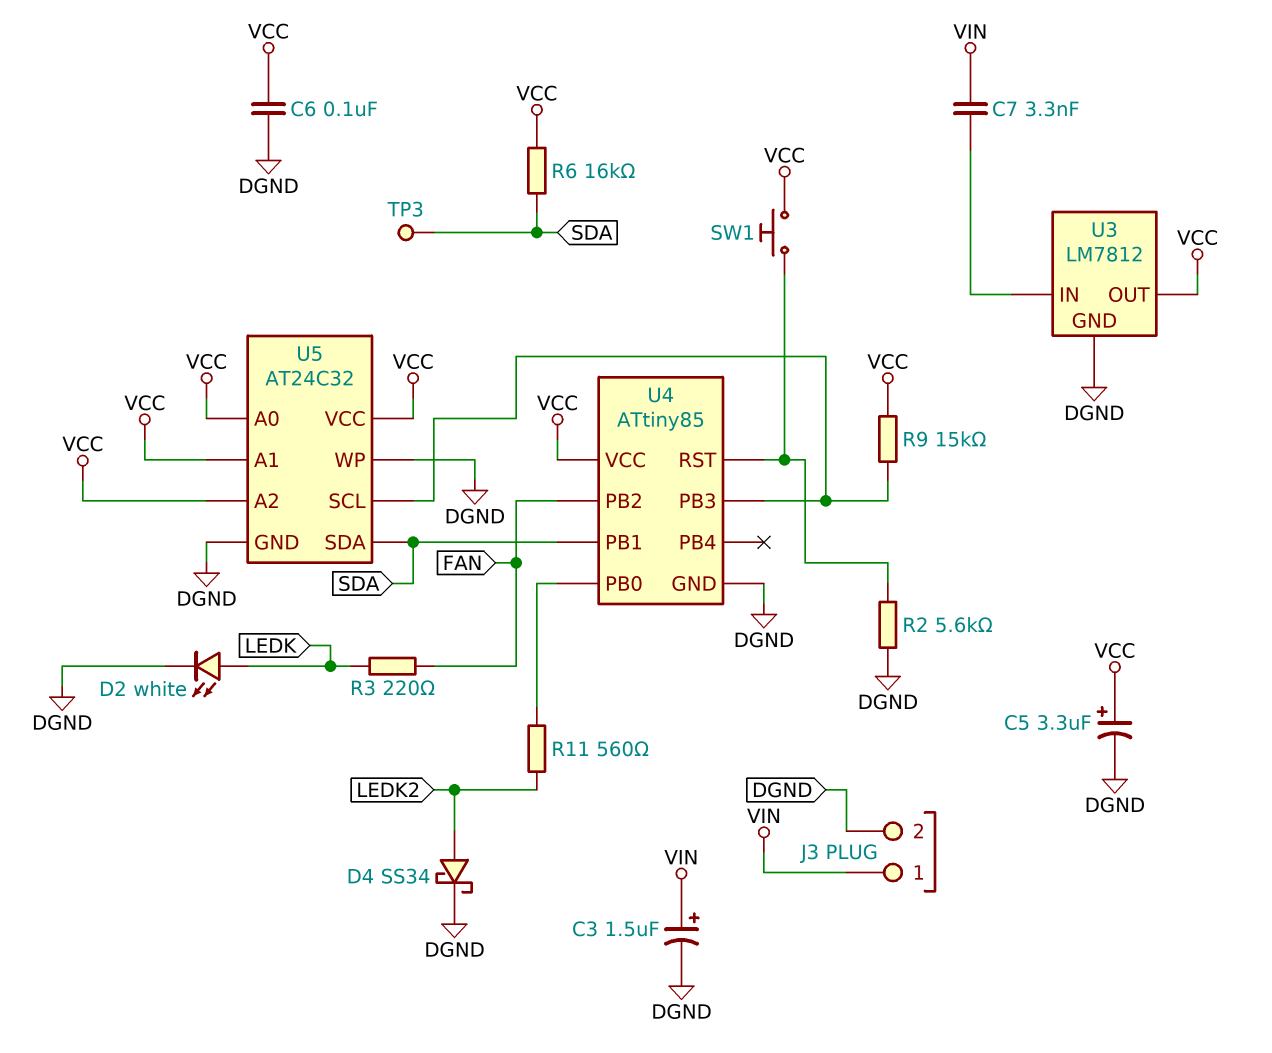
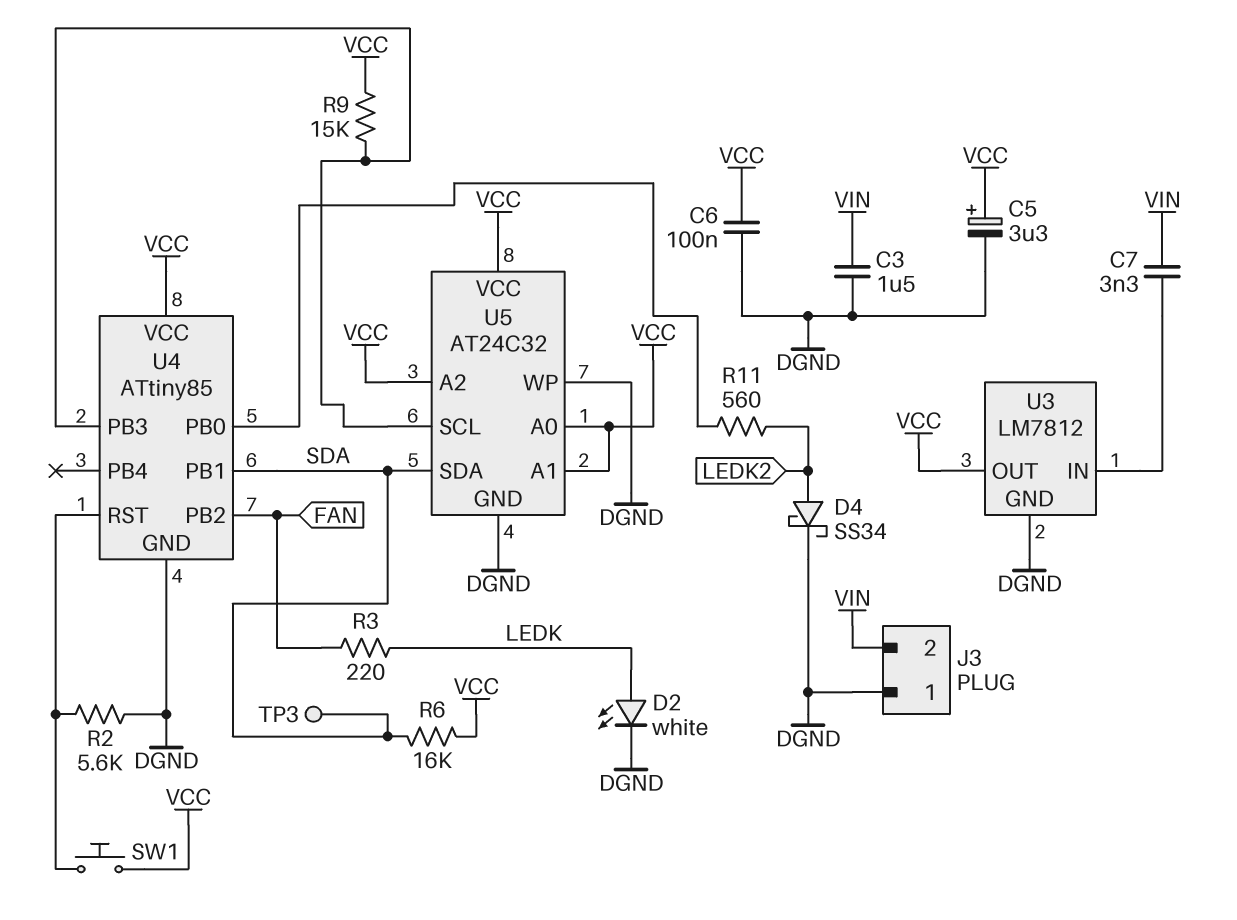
C3: 1.5uF (plus VIN, minus DGND) -> 1.5uF (DGND, VIN)
J3 pin 1: VIN -> DGND
J3 pin 2: DGND -> VIN

